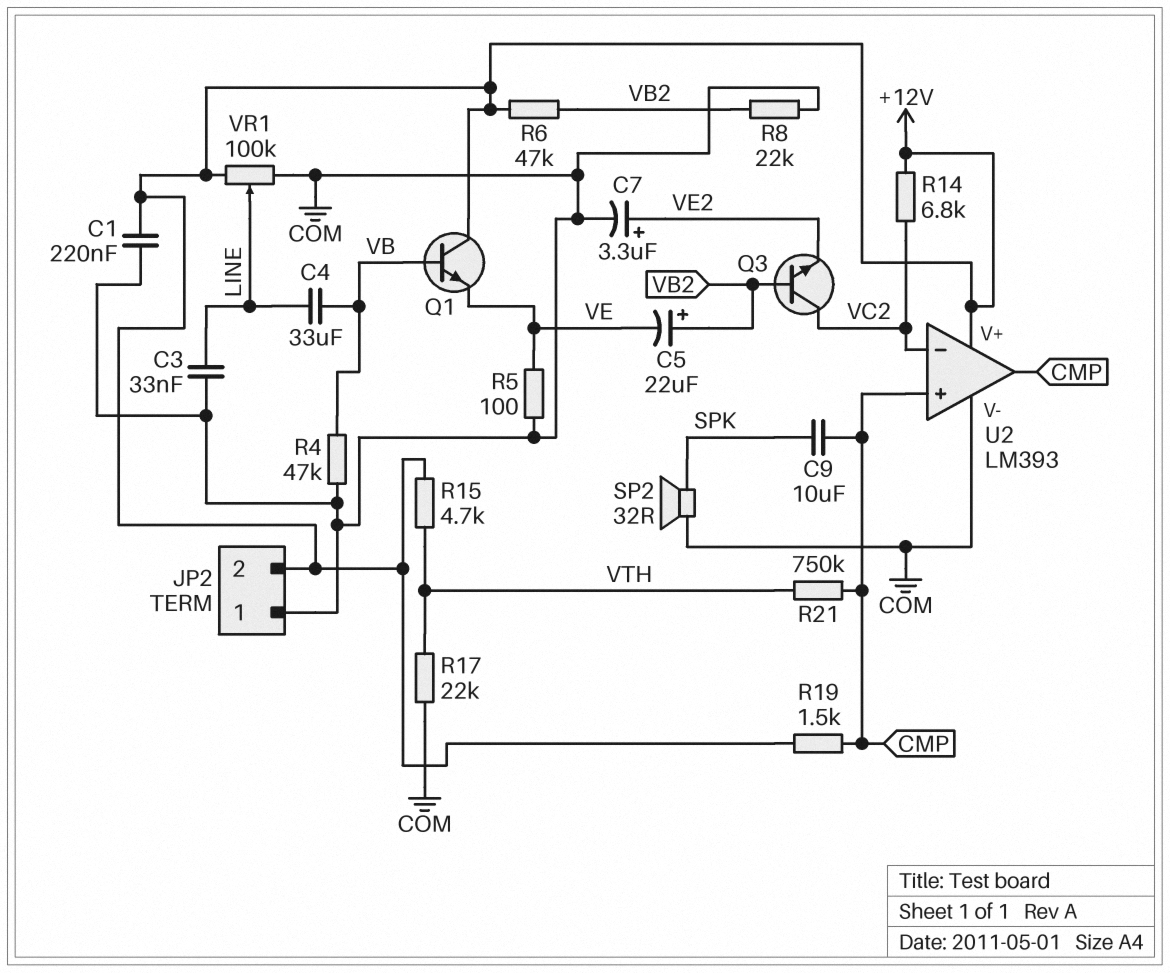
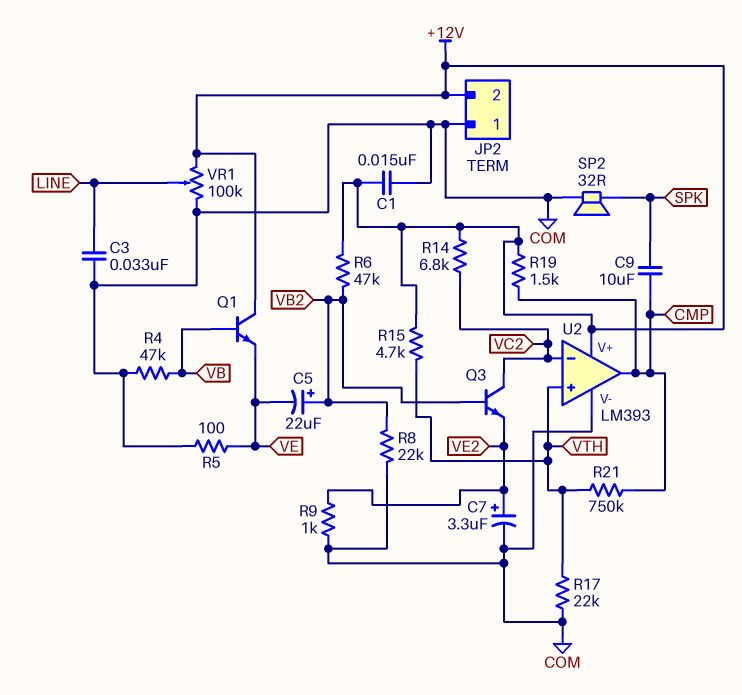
C1: 220nF (+12V, COM) -> 15nF (+12V, COM)
C4: 33uF (LINE, VB) -> none
R9: none -> 1k (COM, VE2)
U2 pin in+: CMP -> VTH

